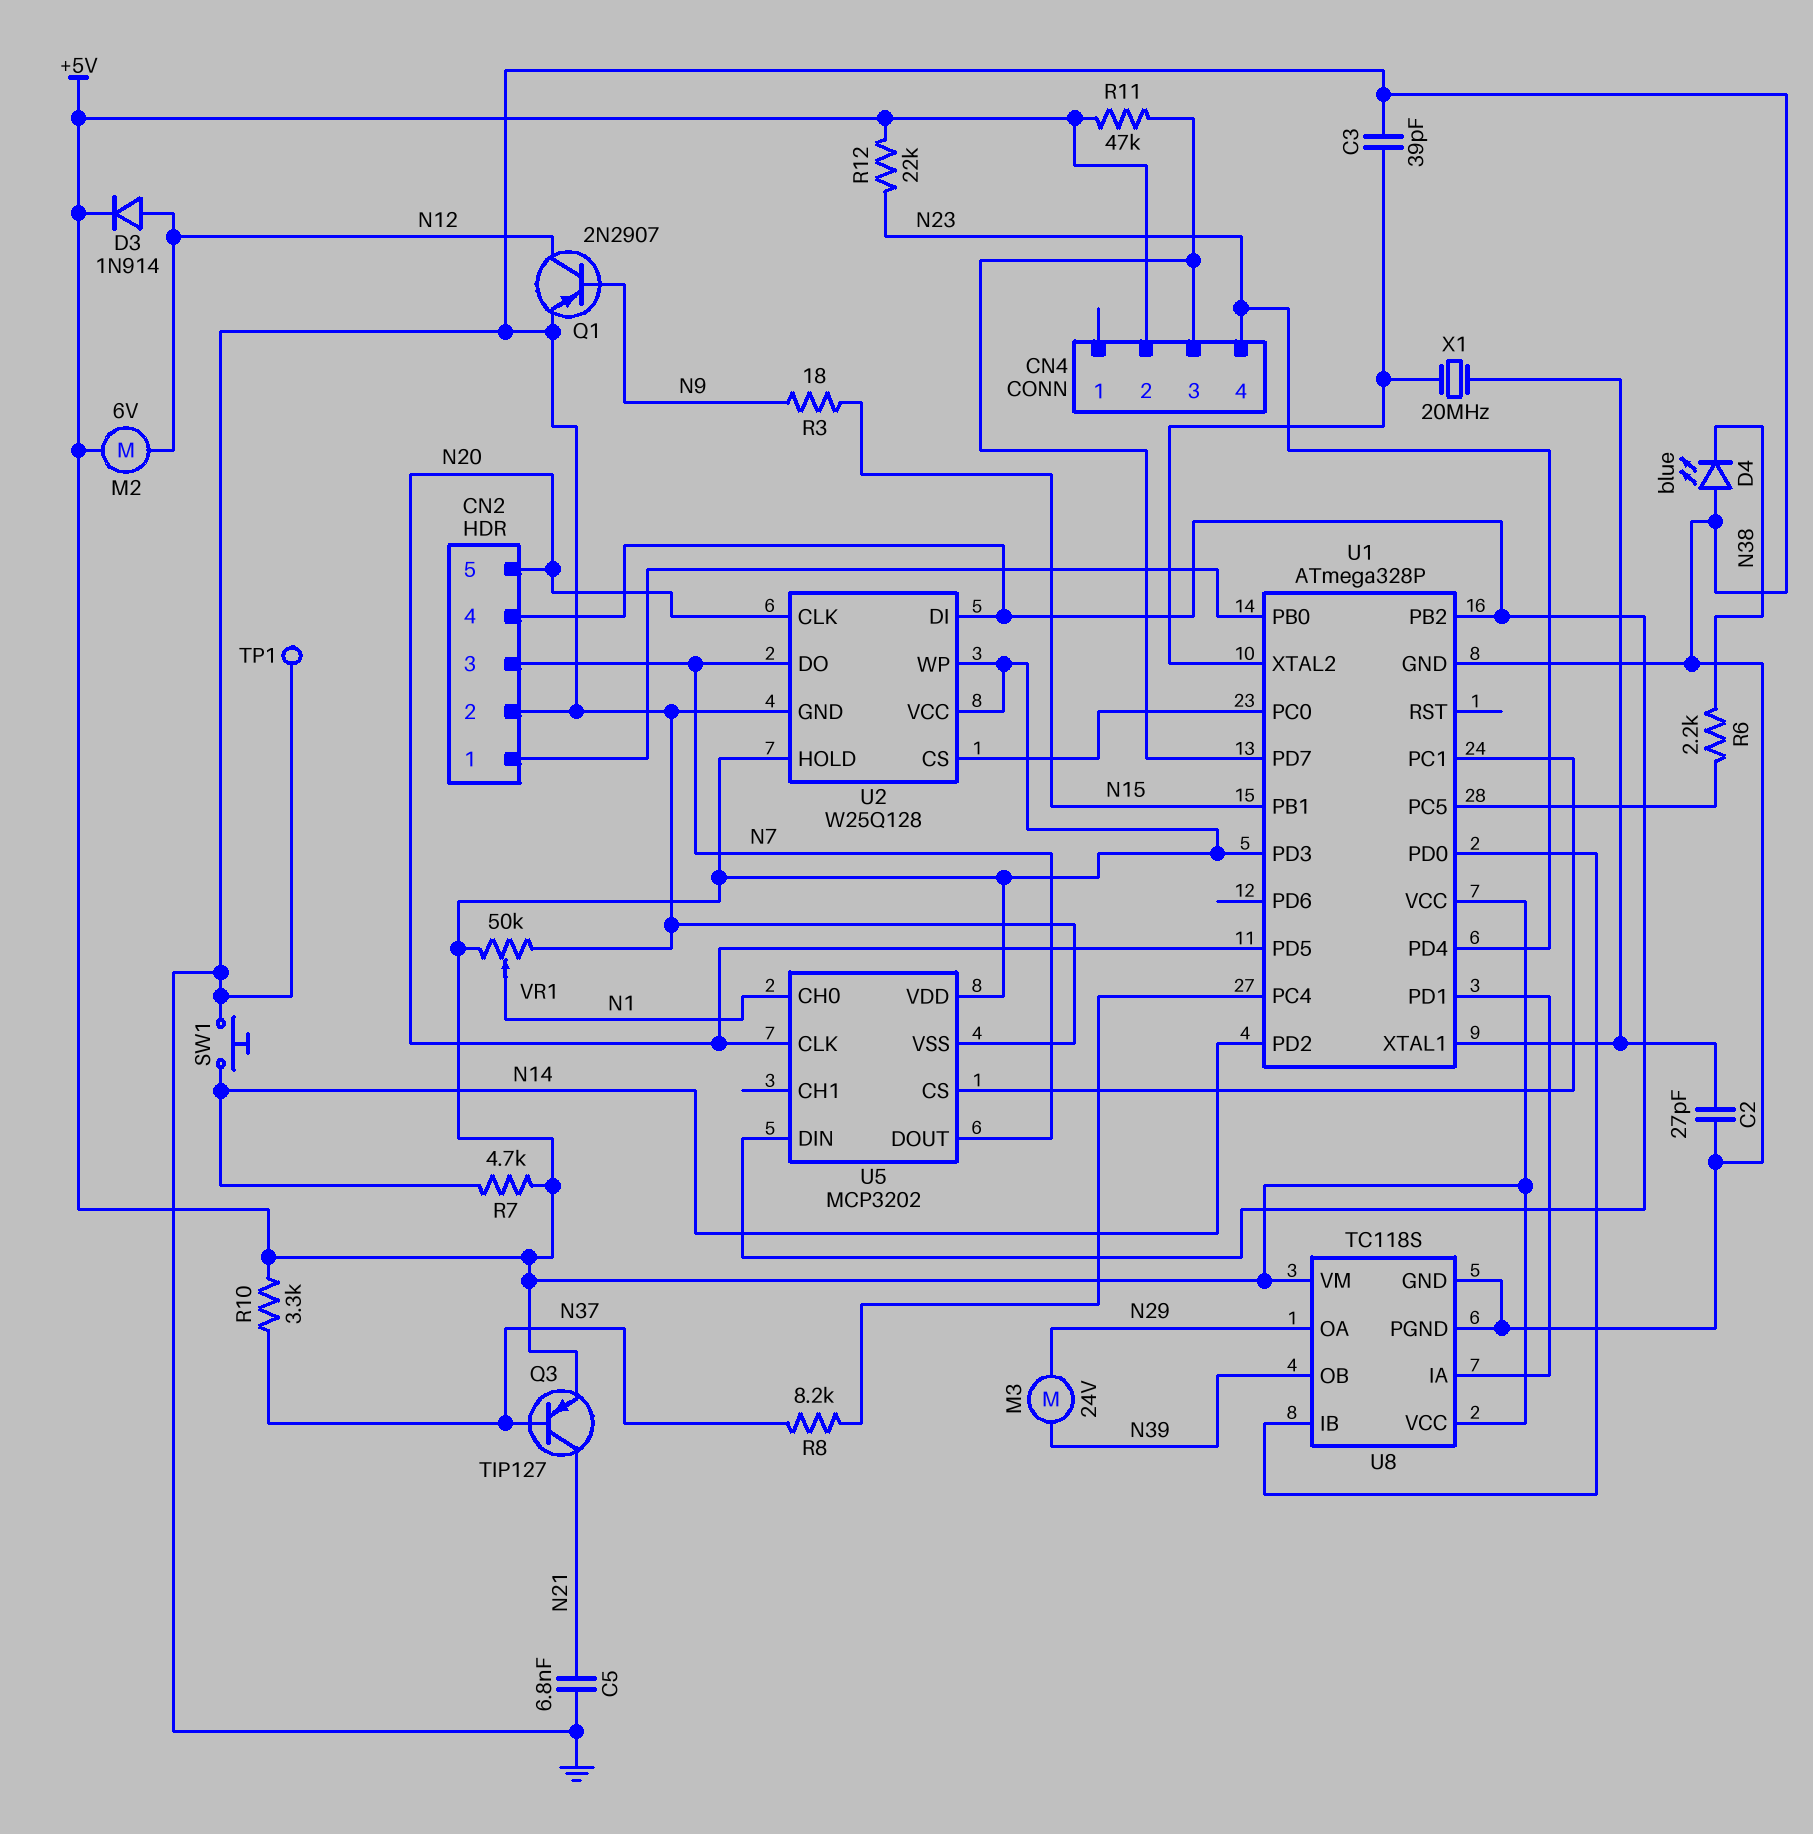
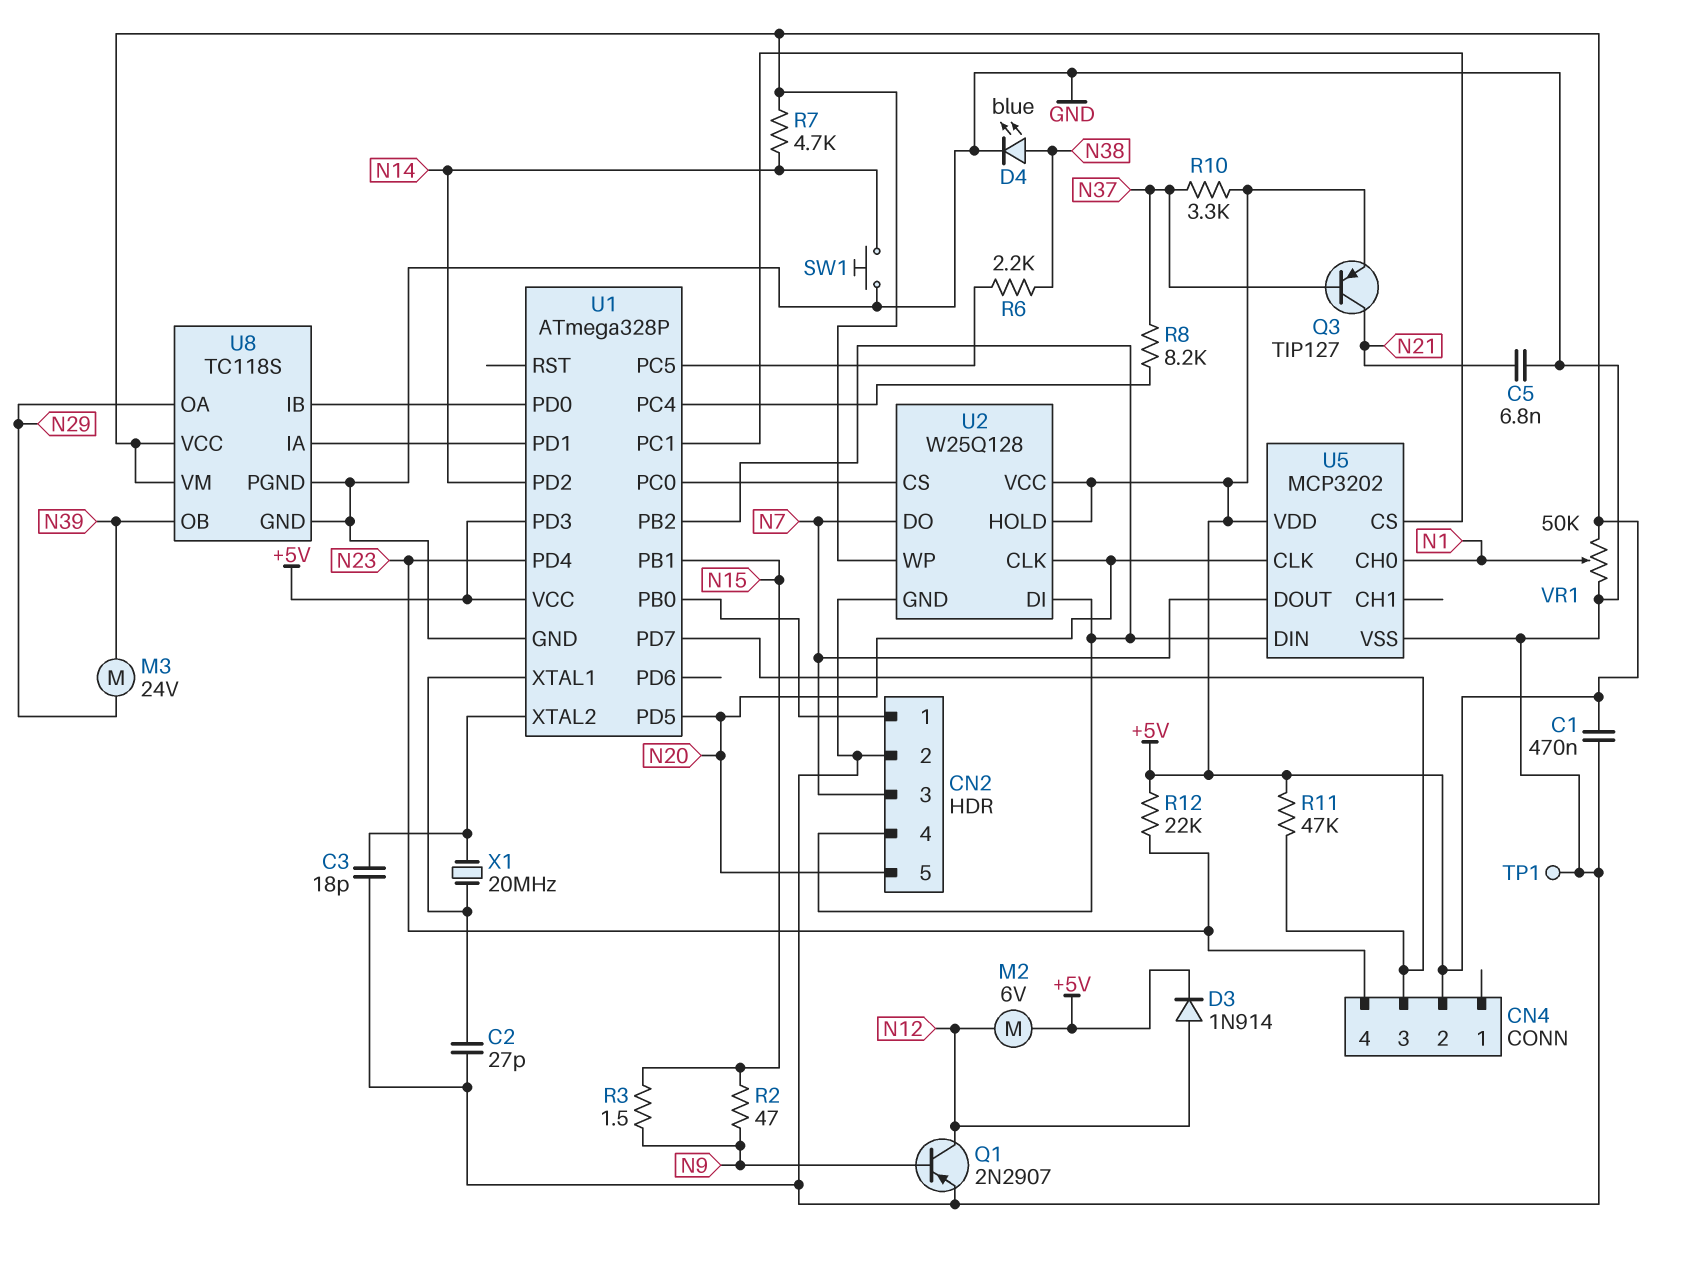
C1: none -> 470nF (+5V, GND)
C3: 39pF (GND, U1/XTAL2) -> 18pF (GND, U1/XTAL2)
D4: LED blue (A GND, K N38) -> LED blue (A N38, K GND)
R2: none -> 47 (N9, N15)
R3: 18 (N9, N15) -> 1.5 (N9, N15)

